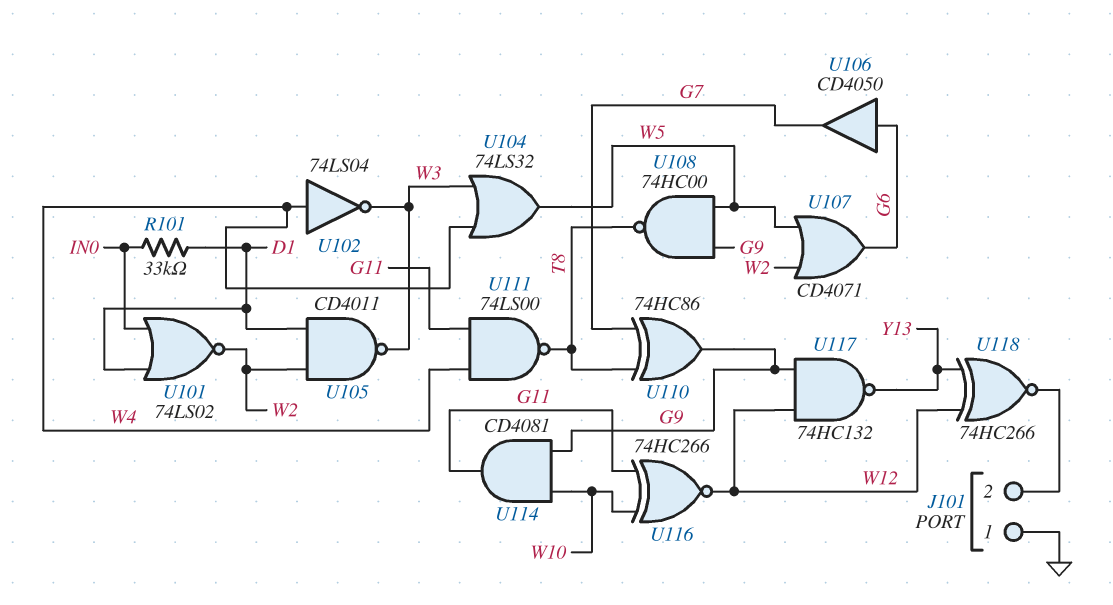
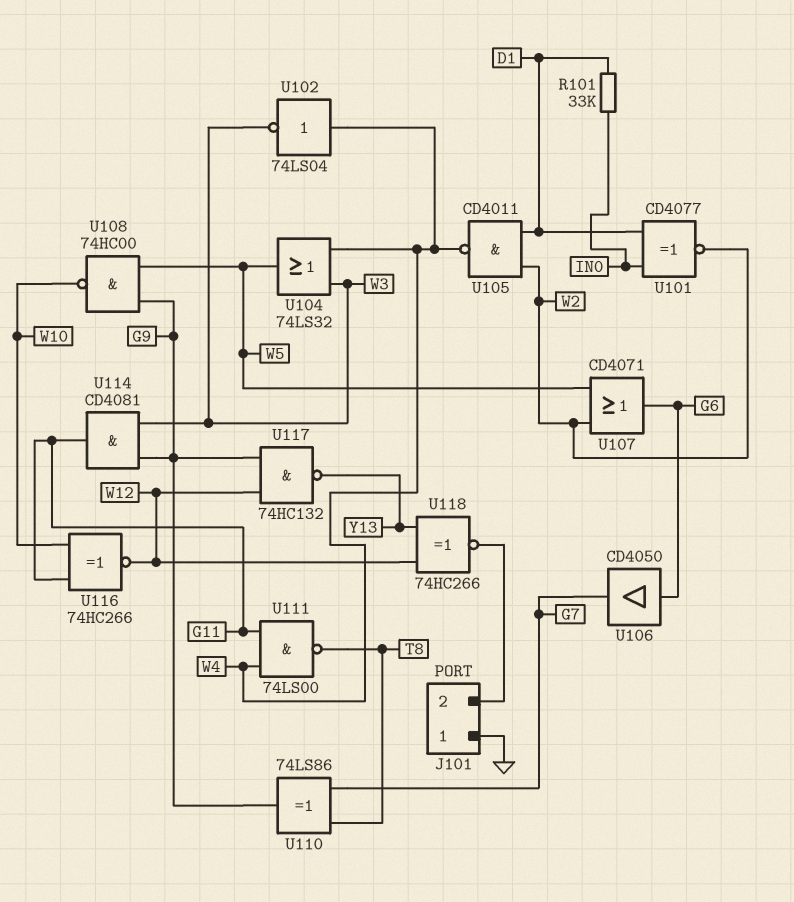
U101: NOR 74LS02 (in D1, in IN0, out W2) -> XNOR CD4077 (in D1, in IN0, out W2)
U105: NAND CD4011 (in D1, in W2, out W3) -> NAND CD4011 (in D1, in W2, out W4)
U108: NAND 74HC00 (in G9, in W5, out T8) -> NAND 74HC00 (in G9, in W5, out W10)
U110: XOR 74HC86 (in G7, in T8, out G9) -> XOR 74LS86 (in G7, in T8, out G9)
U114: AND CD4081 (in G9, in W10, out G11) -> AND CD4081 (in G9, in W3, out G11)

